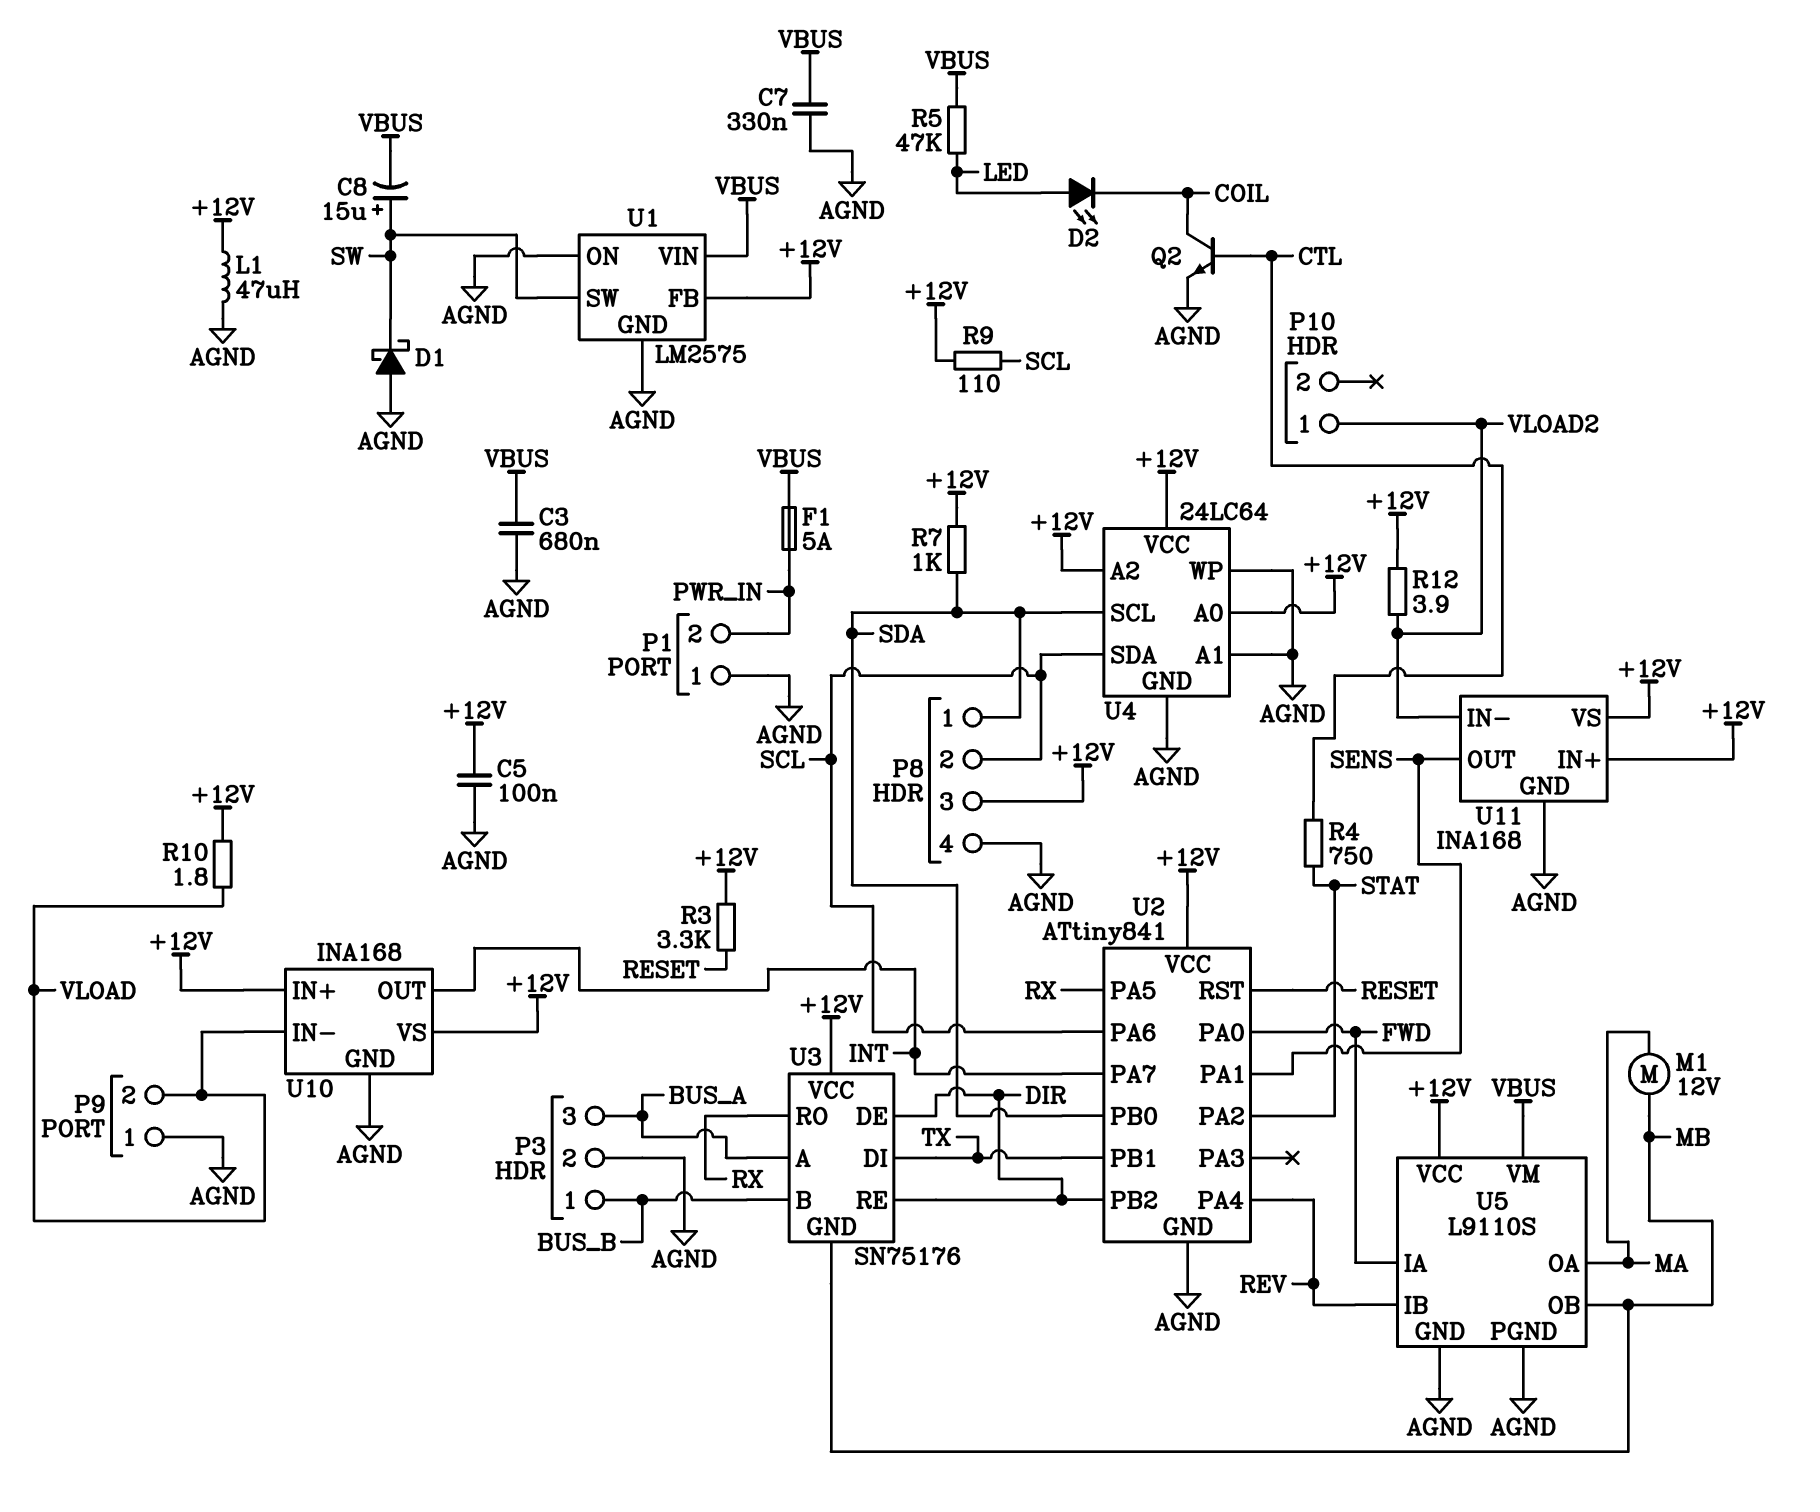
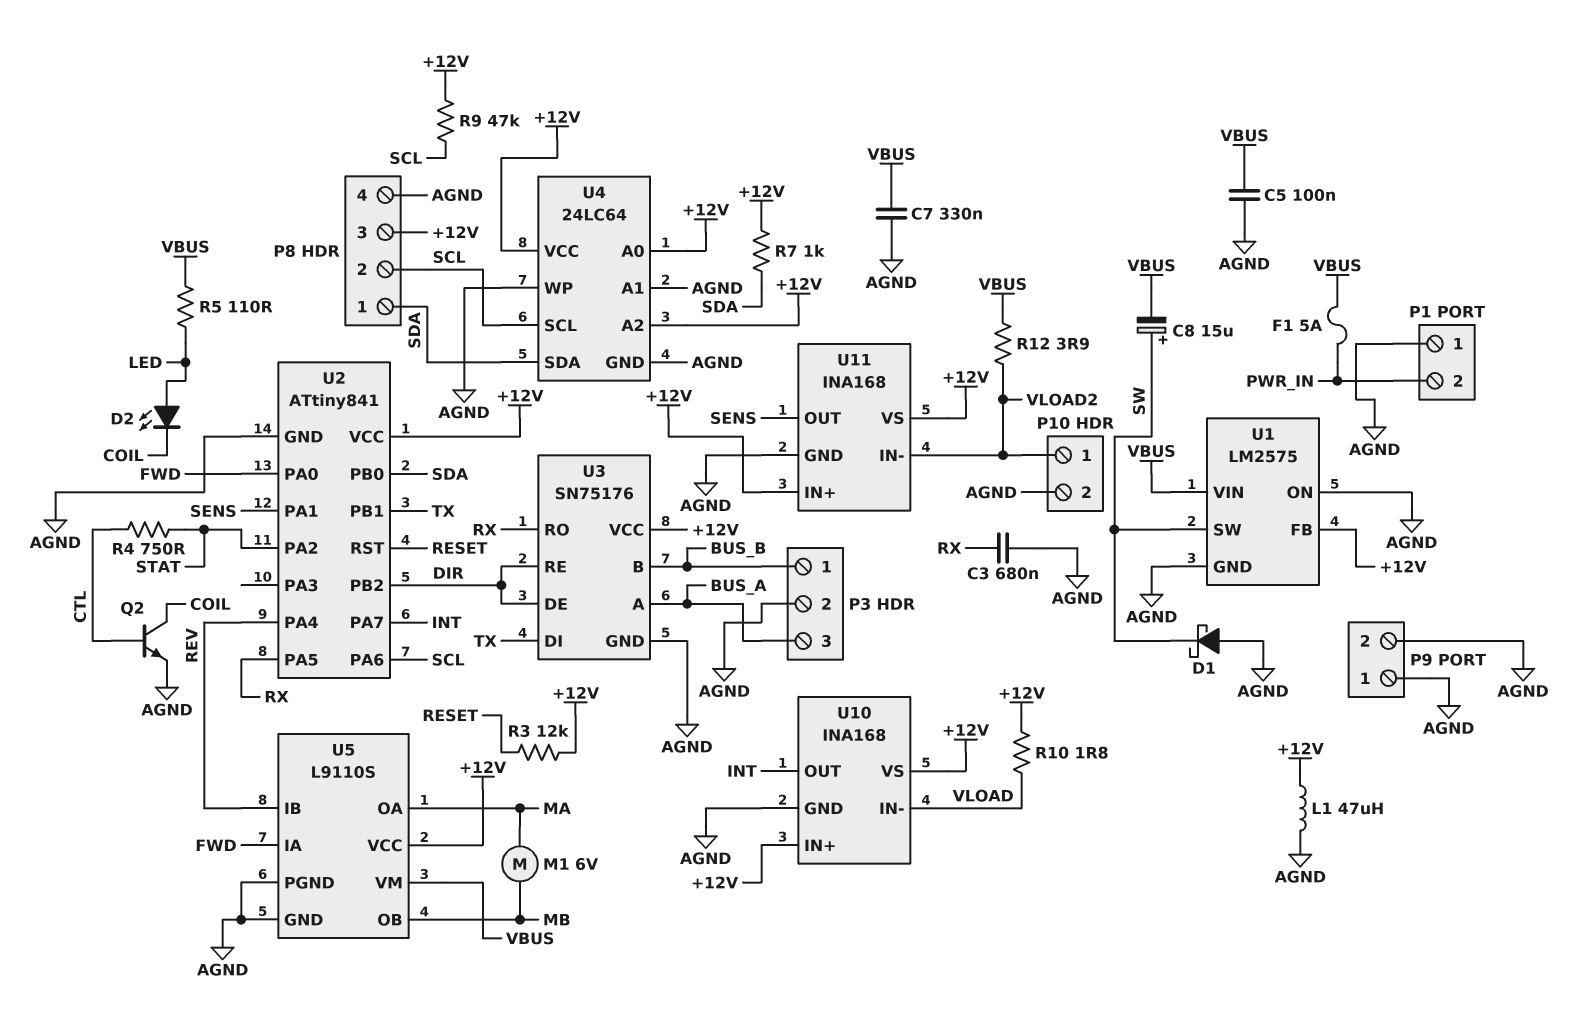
C3: 680nF (AGND, VBUS) -> 680nF (AGND, RX)
C5: 100nF (+12V, AGND) -> 100nF (AGND, VBUS)
M1: motor 12V (MA, MB) -> motor 6V (MA, MB)
P9 pin 2: VLOAD -> AGND
P10 pin 2: none -> AGND
R3: 3.3k (+12V, RESET) -> 12k (+12V, RESET)
R5: 47k (LED, VBUS) -> 110 (LED, VBUS)
R9: 110 (+12V, SCL) -> 47k (+12V, SCL)
R12: 3.9 (+12V, VLOAD2) -> 3.9 (VBUS, VLOAD2)
U3 pin GND: MB -> AGND
U4 pin SCL: SDA -> SCL
U4 pin SDA: SCL -> SDA

